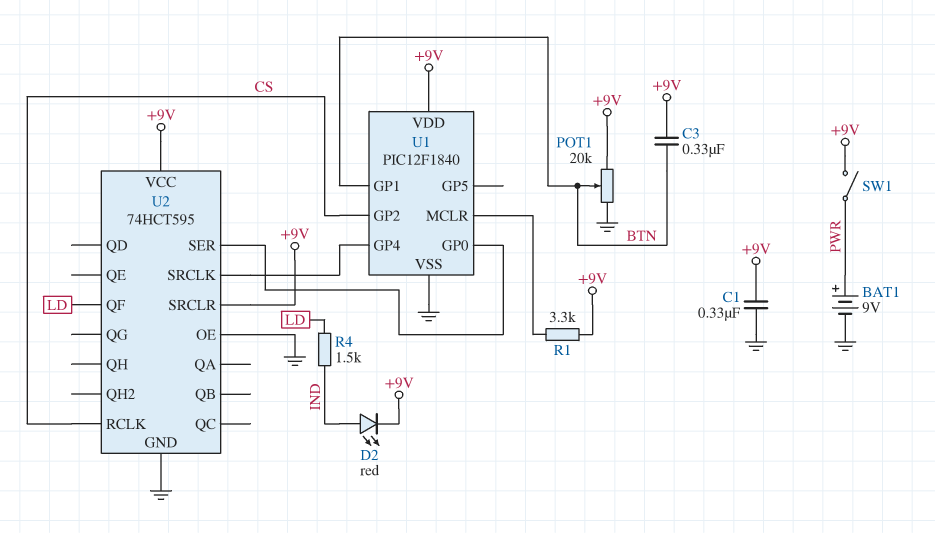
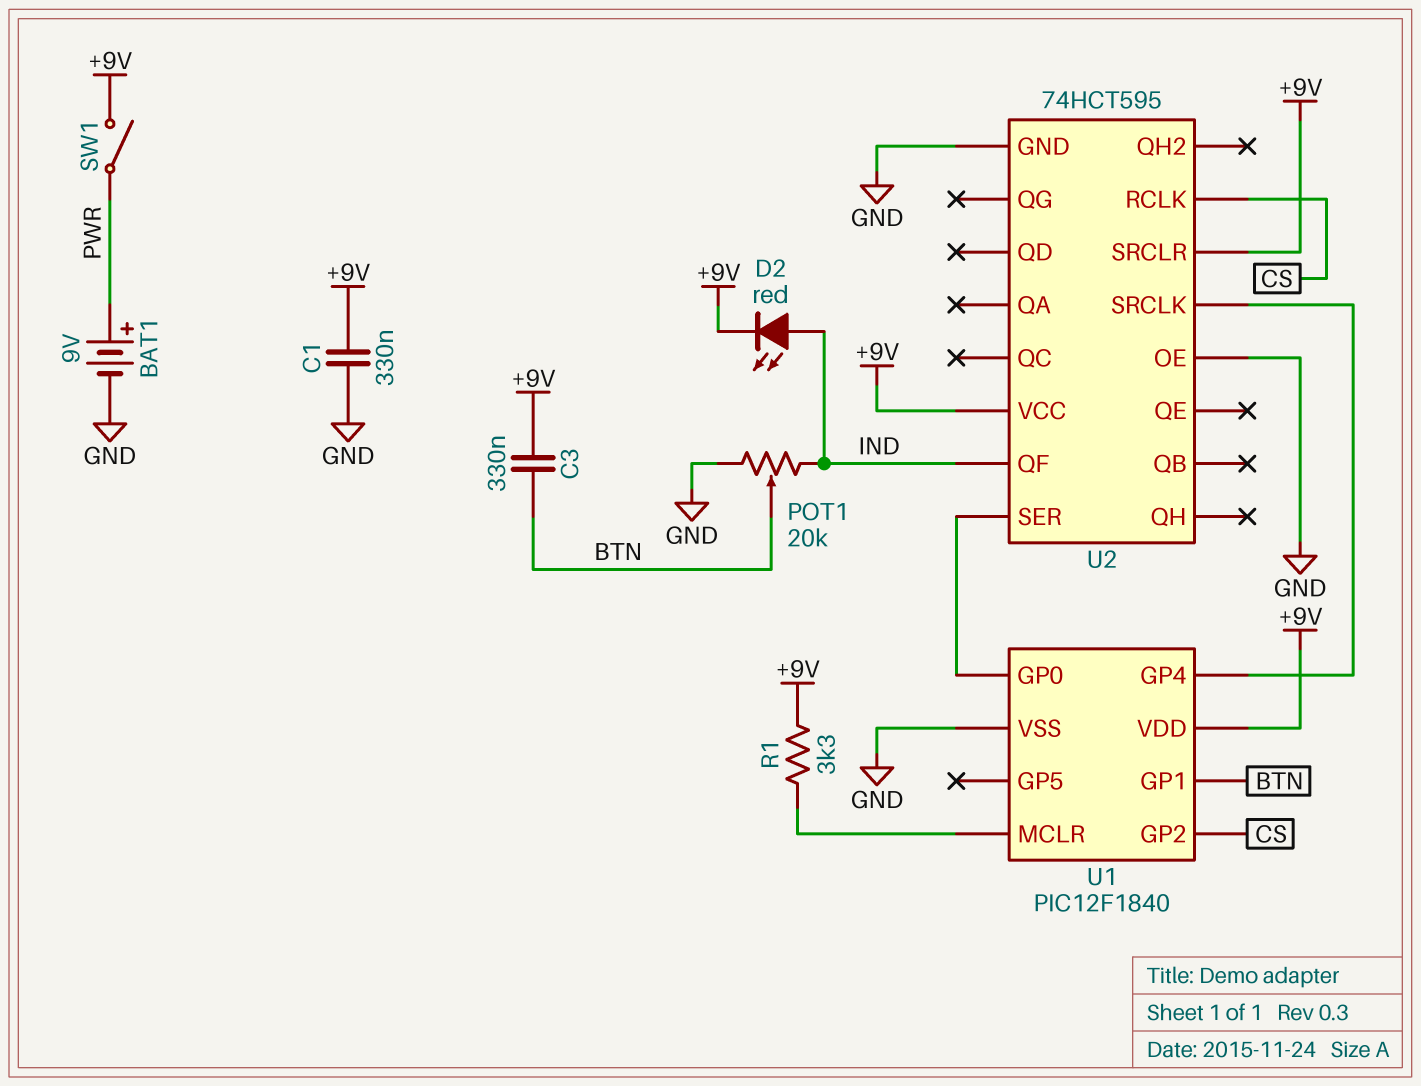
POT1: 20k (+9V, GND, wiper BTN) -> 20k (GND, IND, wiper BTN)
R4: 1.5k (IND, LD) -> none
U2 pin QF: LD -> IND

